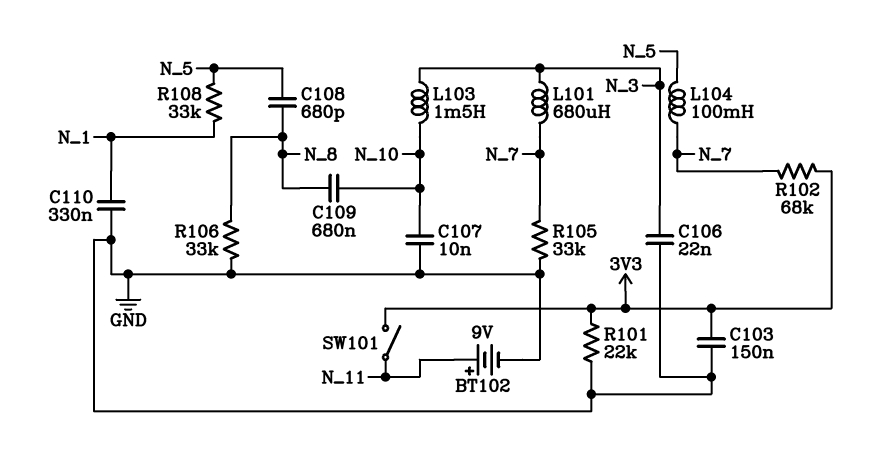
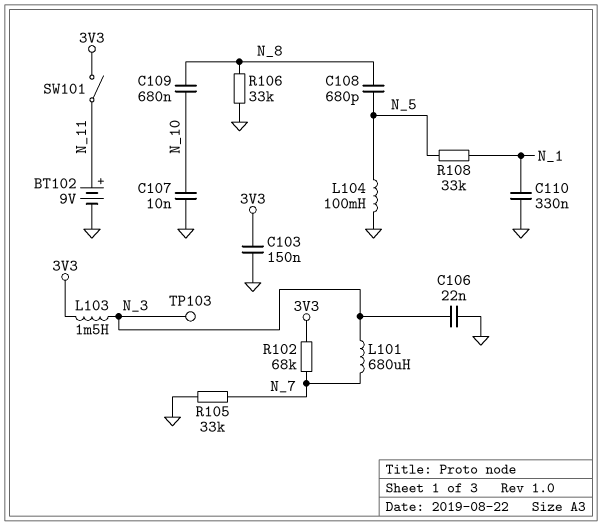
L103: 1.5mH (N_3, N_10) -> 1.5mH (3V3, N_3)
L104: 100mH (N_5, N_7) -> 100mH (GND, N_5)
R101: 22k (3V3, GND) -> none
TP103: none -> test point (N_3)

